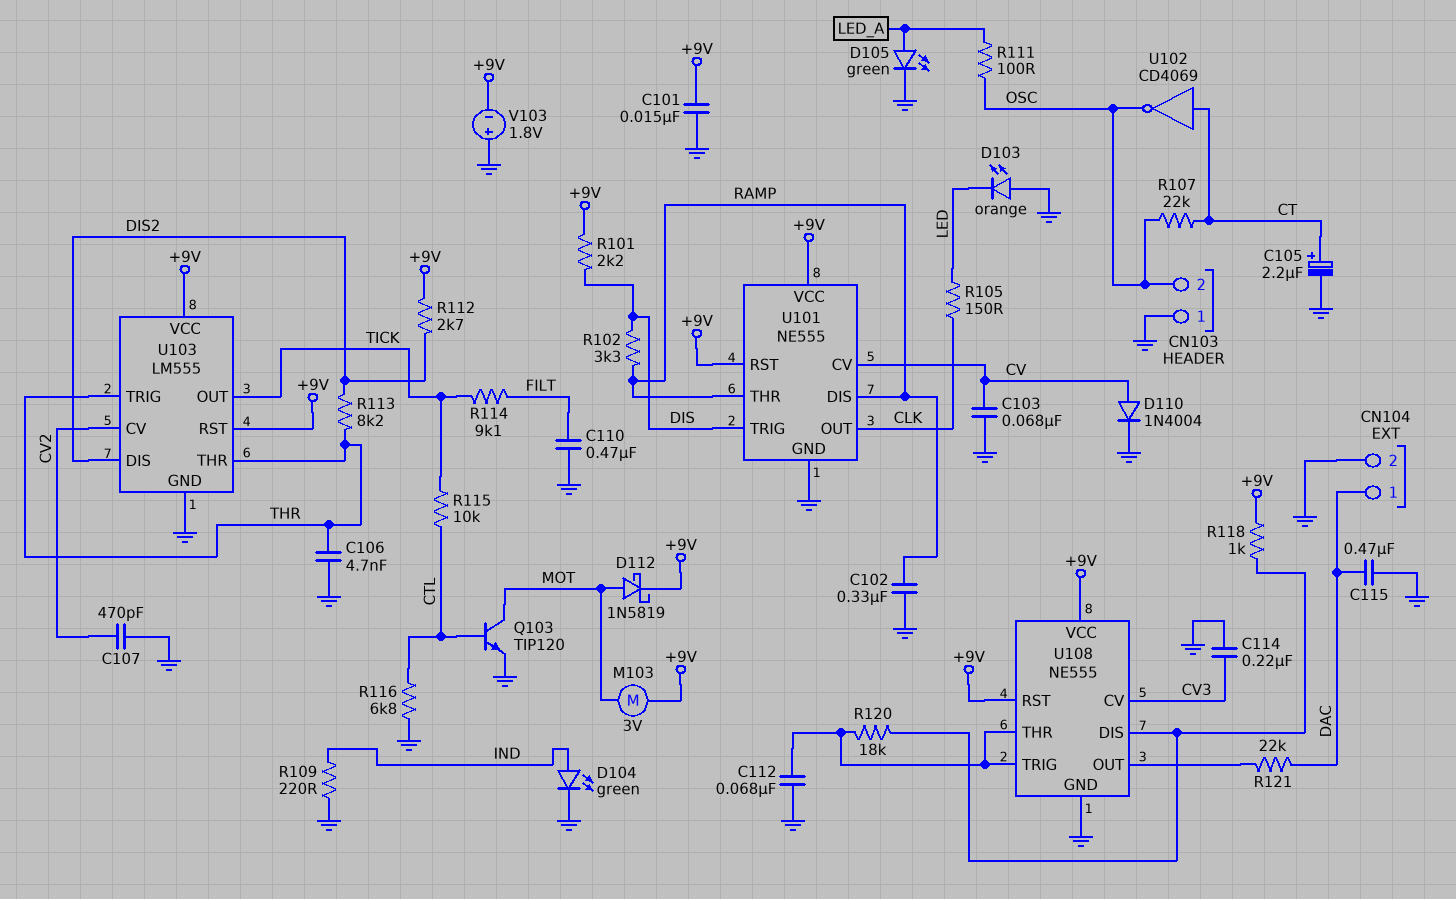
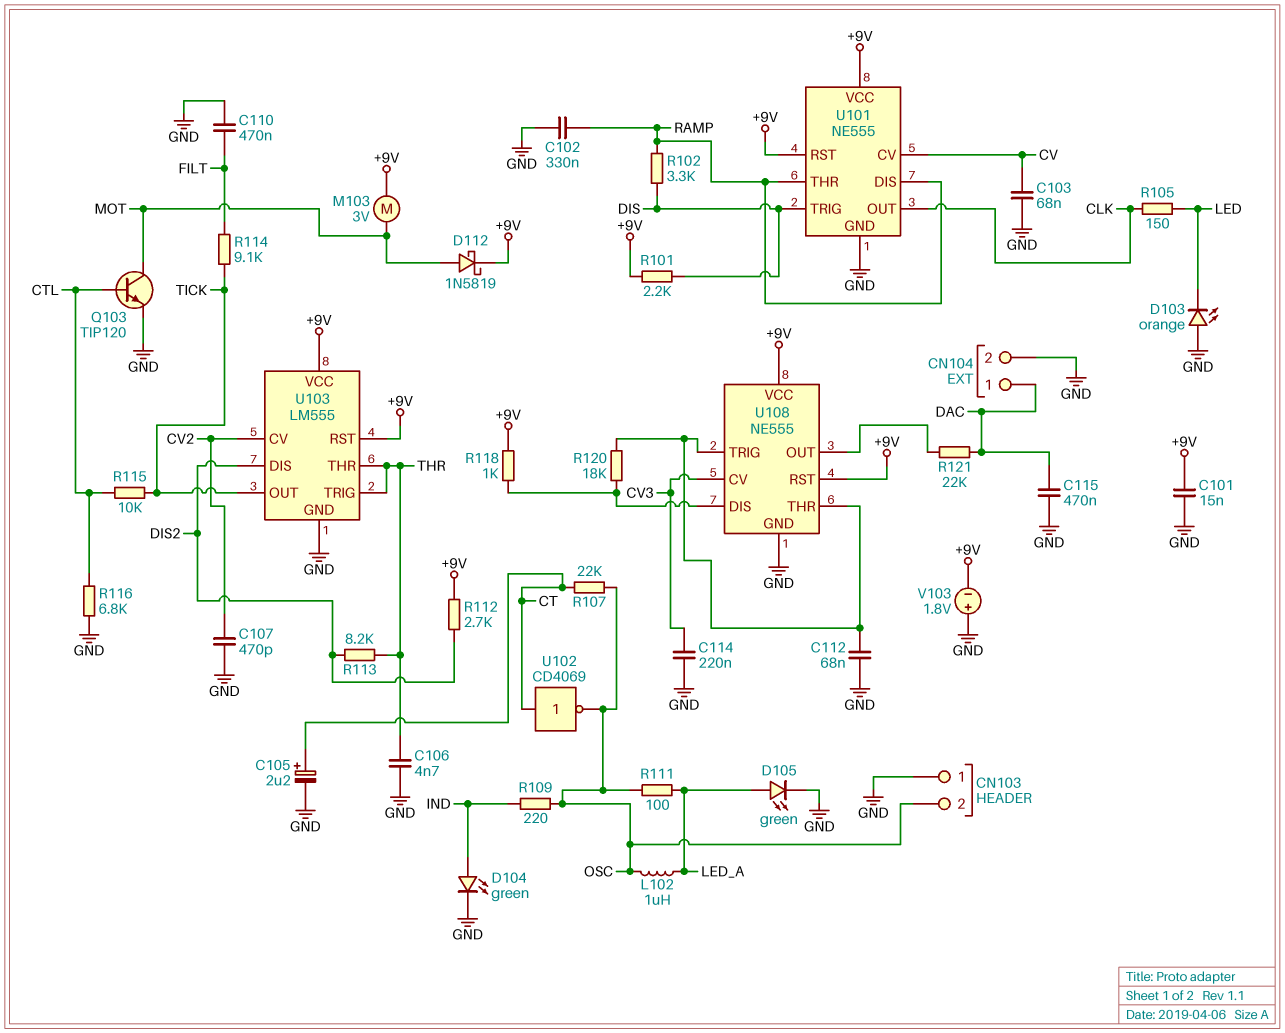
D110: diode 1N4004 (A CV, K GND) -> none
L102: none -> 1uH (LED_A, OSC)
R109: 220 (GND, IND) -> 220 (IND, OSC)

